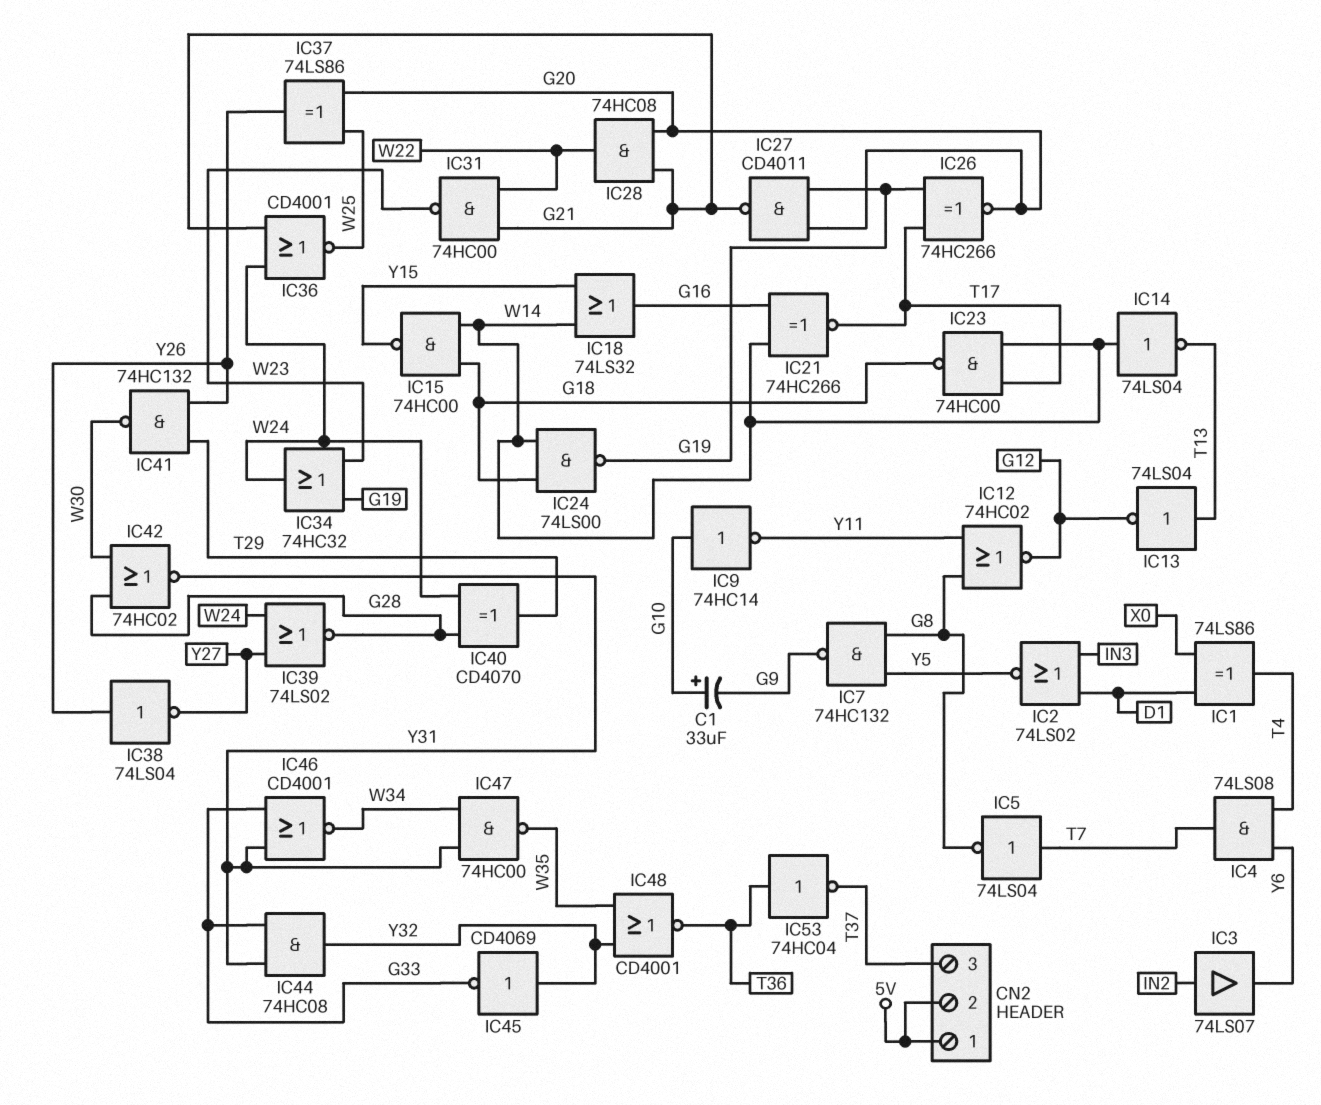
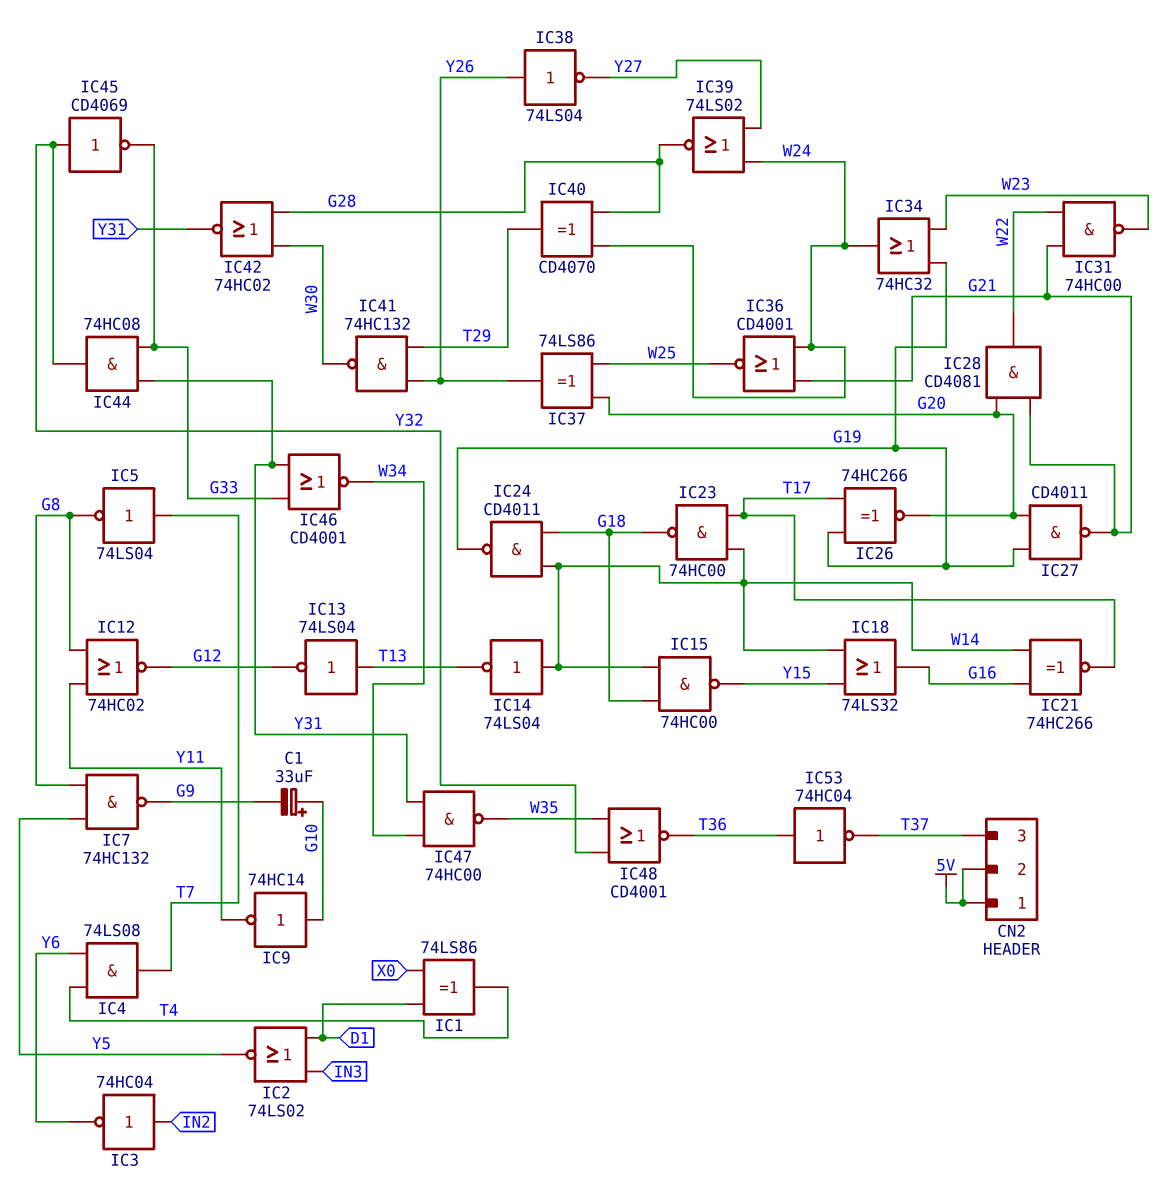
IC3: buffer 74LS07 (in IN2, out Y6) -> NOT 74HC04 (in IN2, out Y6)
IC24: NAND 74LS00 (in G18, in W14, out G19) -> NAND CD4011 (in G18, in W14, out G19)
IC28: AND 74HC08 (in G20, in G21, out W22) -> AND CD4081 (in G20, in G21, out W22)

